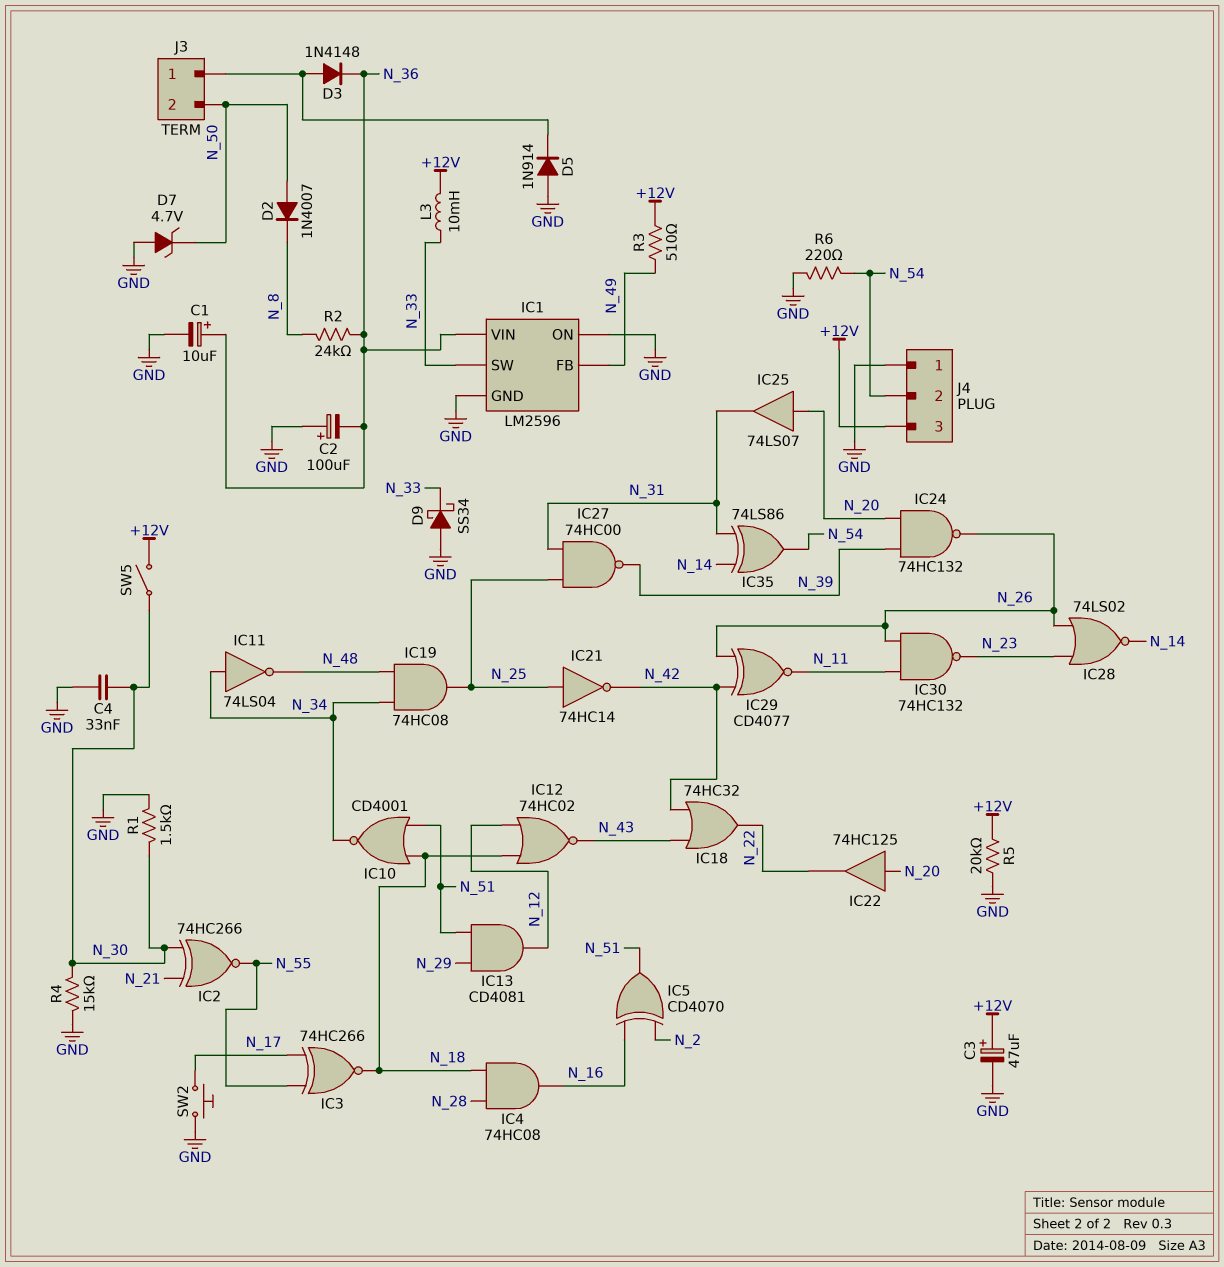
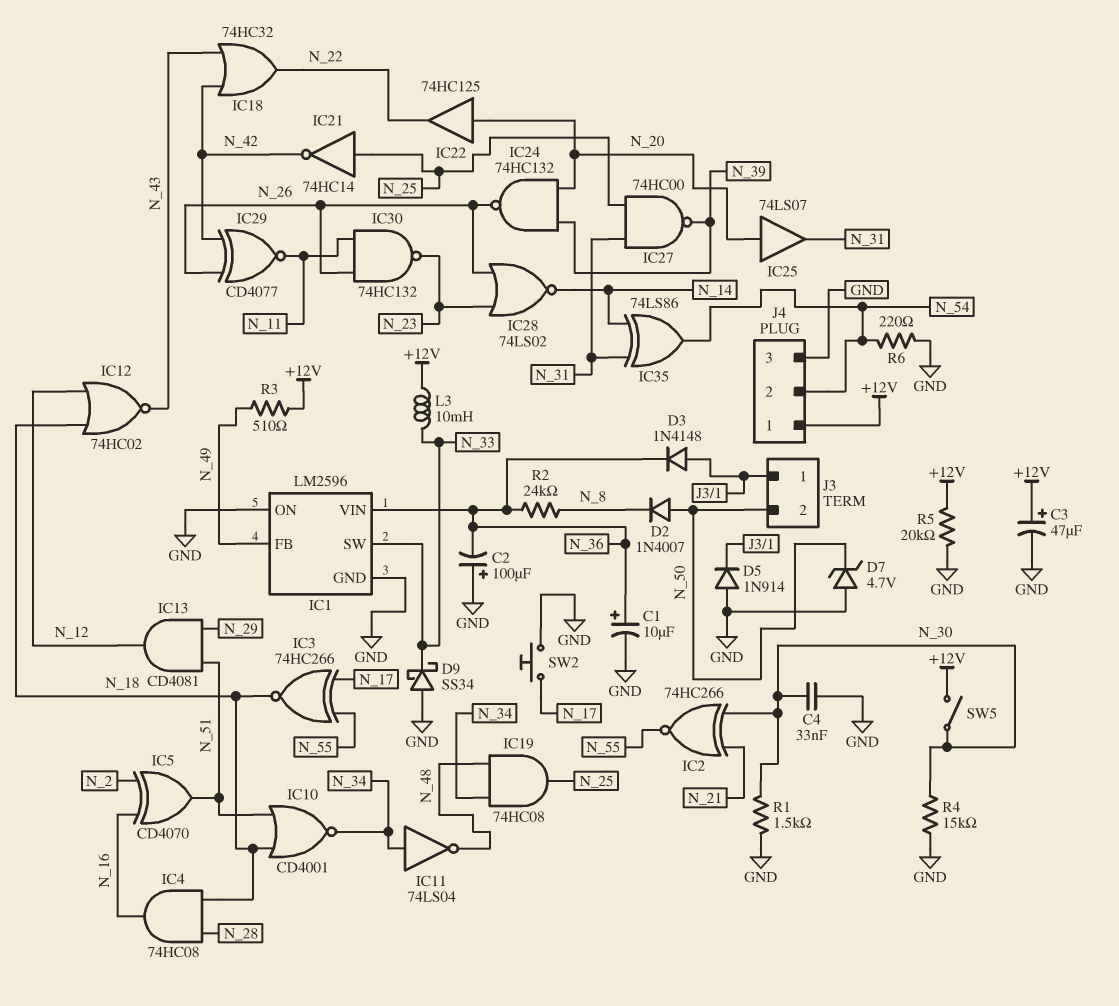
J4 pin 1: GND -> +12V
J4 pin 3: +12V -> GND

